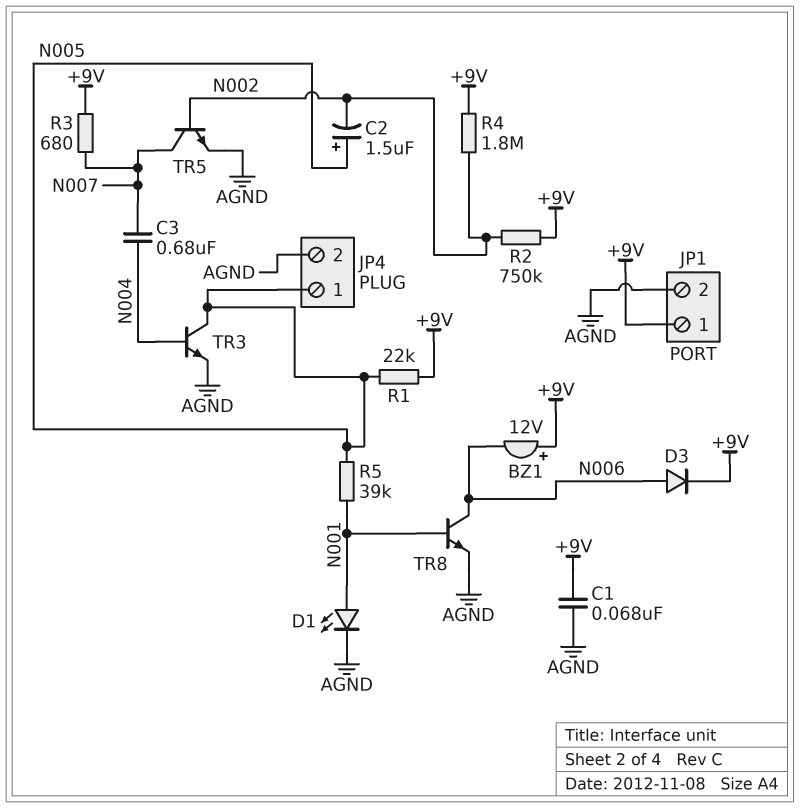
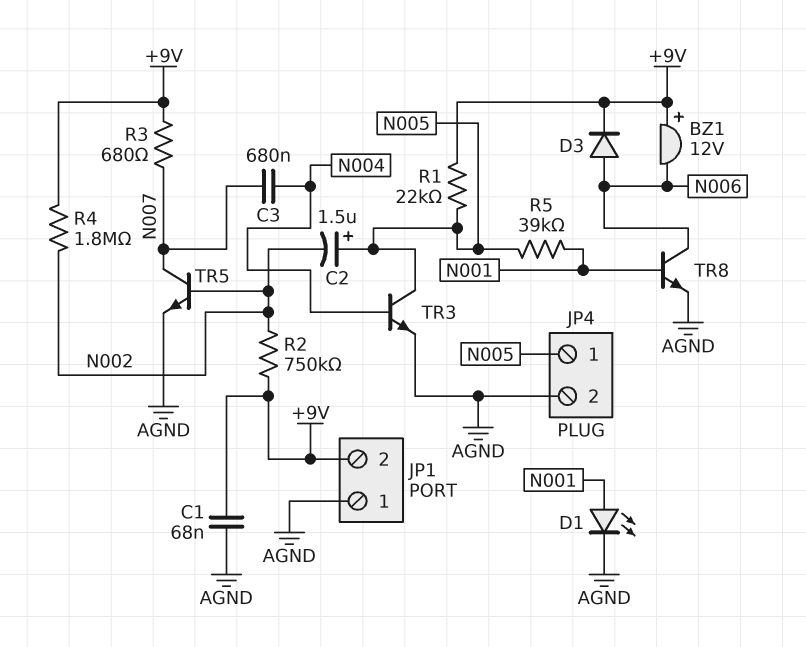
JP1 pin 1: +9V -> AGND
JP1 pin 2: AGND -> +9V

